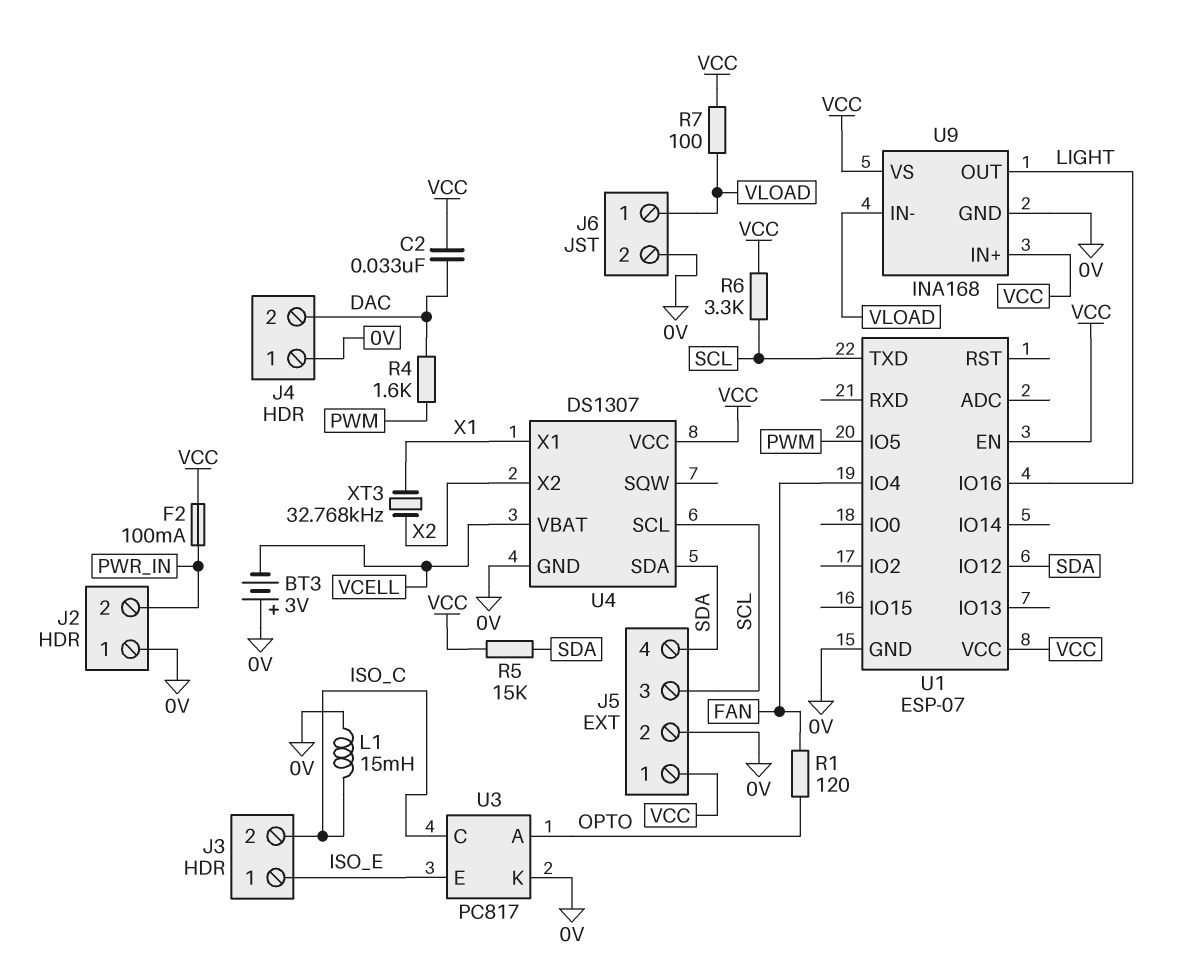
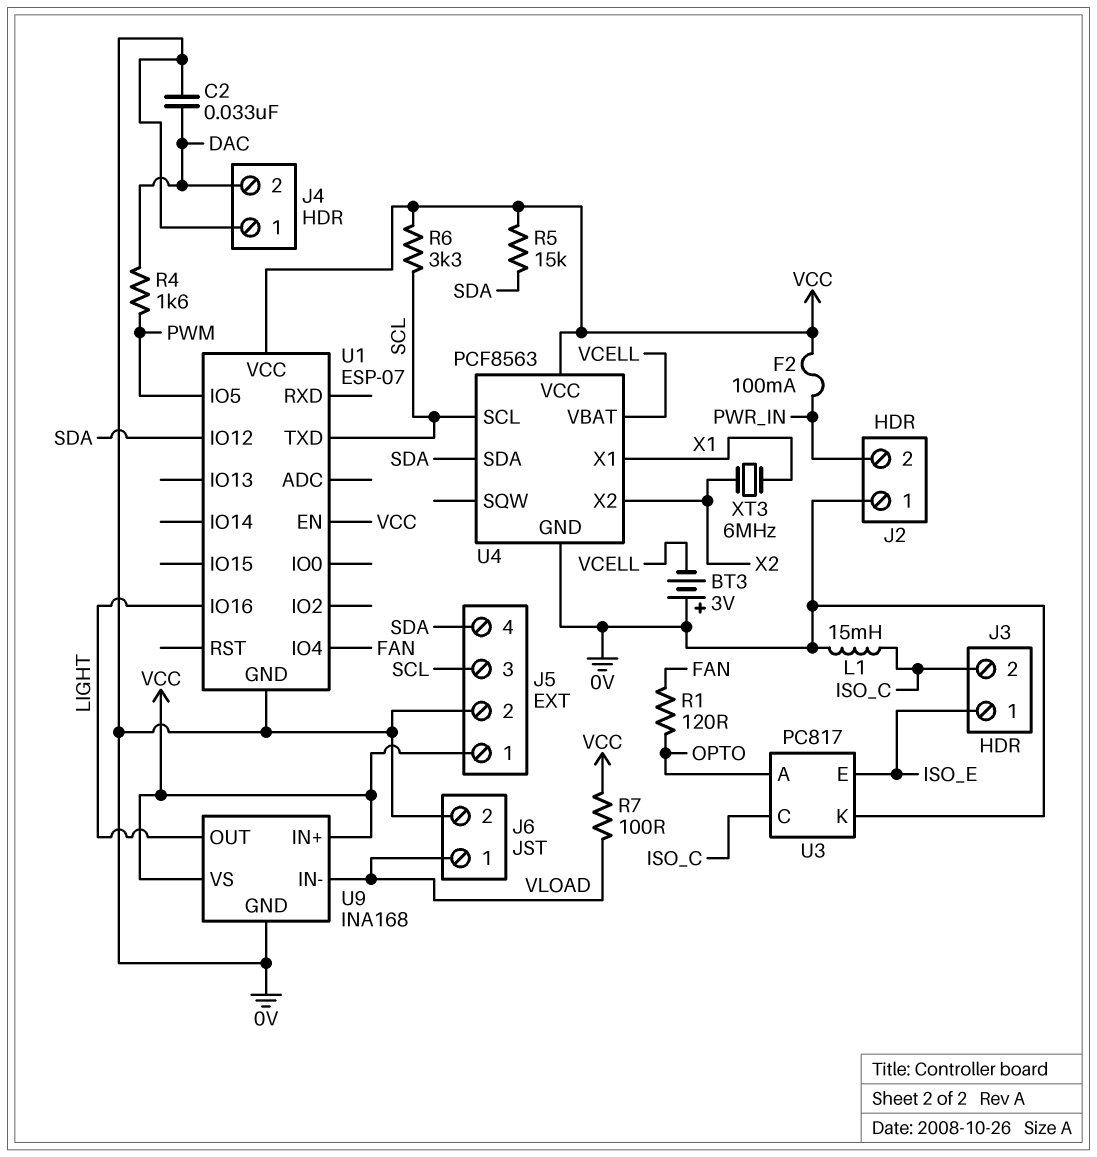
C2: 33nF (DAC, VCC) -> 33nF (0V, DAC)
U4: DS1307 -> PCF8563
XT3: 32.768kHz (X1, X2) -> 6MHz (X1, X2)

